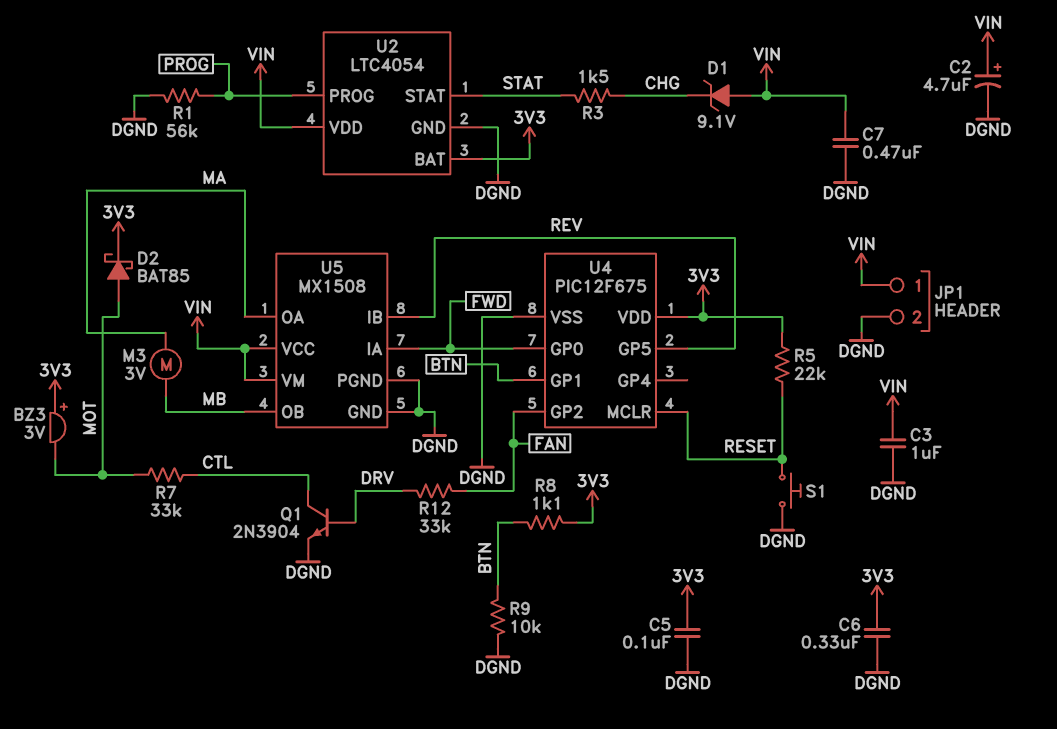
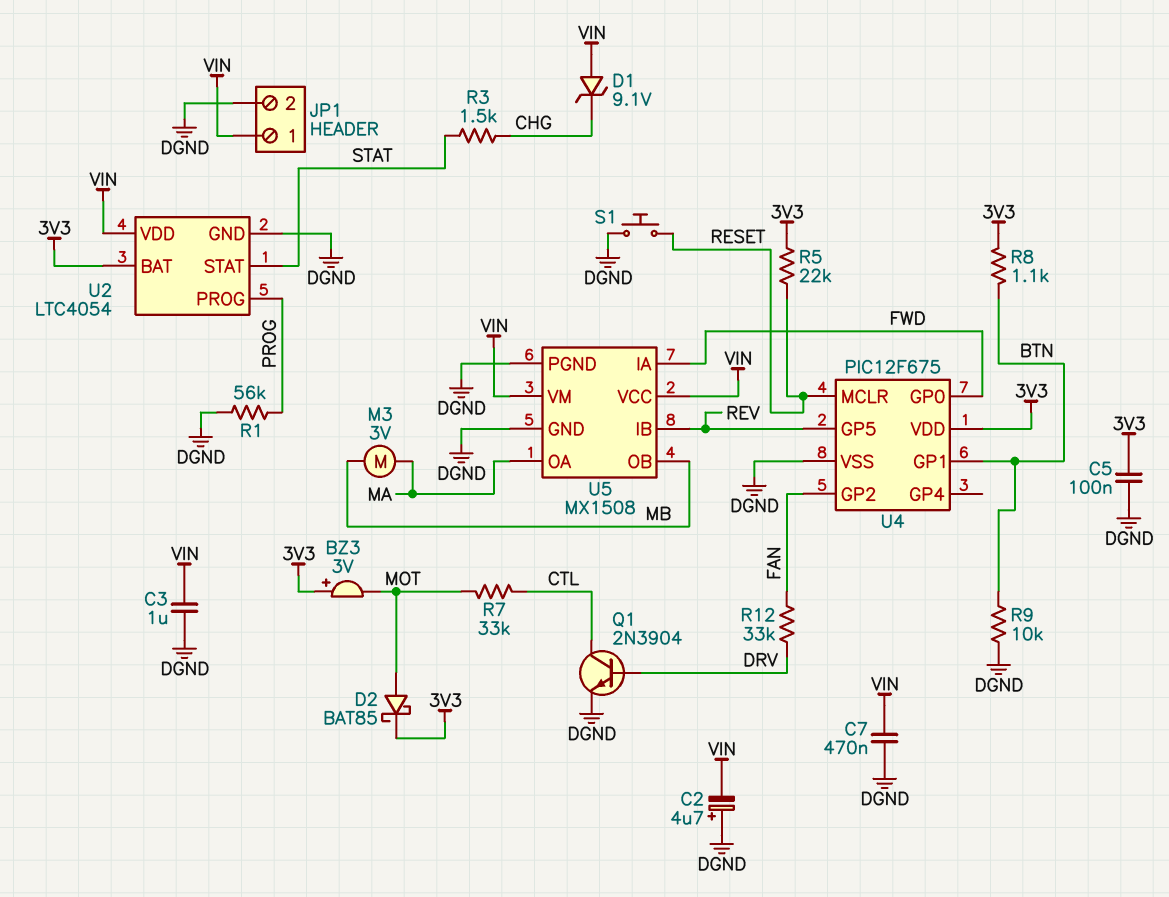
C2: 4.7uF (plus VIN, minus DGND) -> 4.7uF (plus DGND, minus VIN)
C6: 330nF (3V3, DGND) -> none

